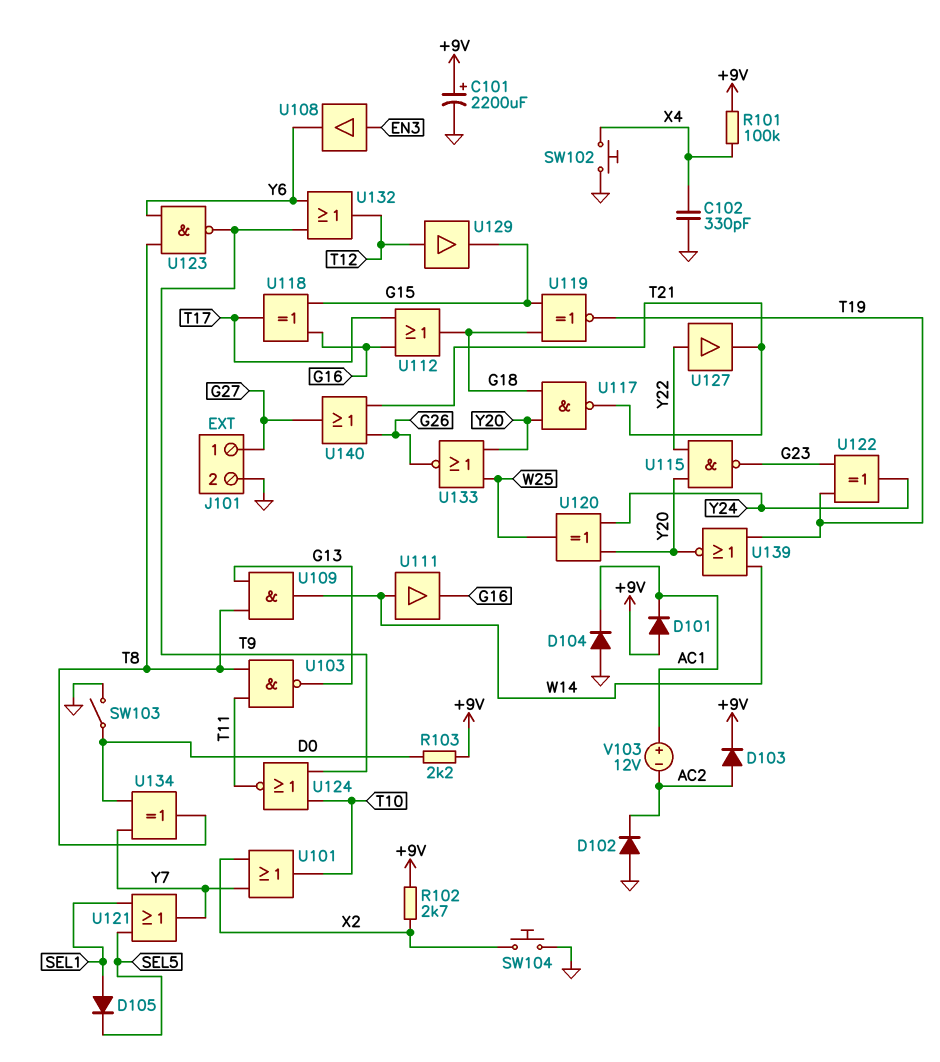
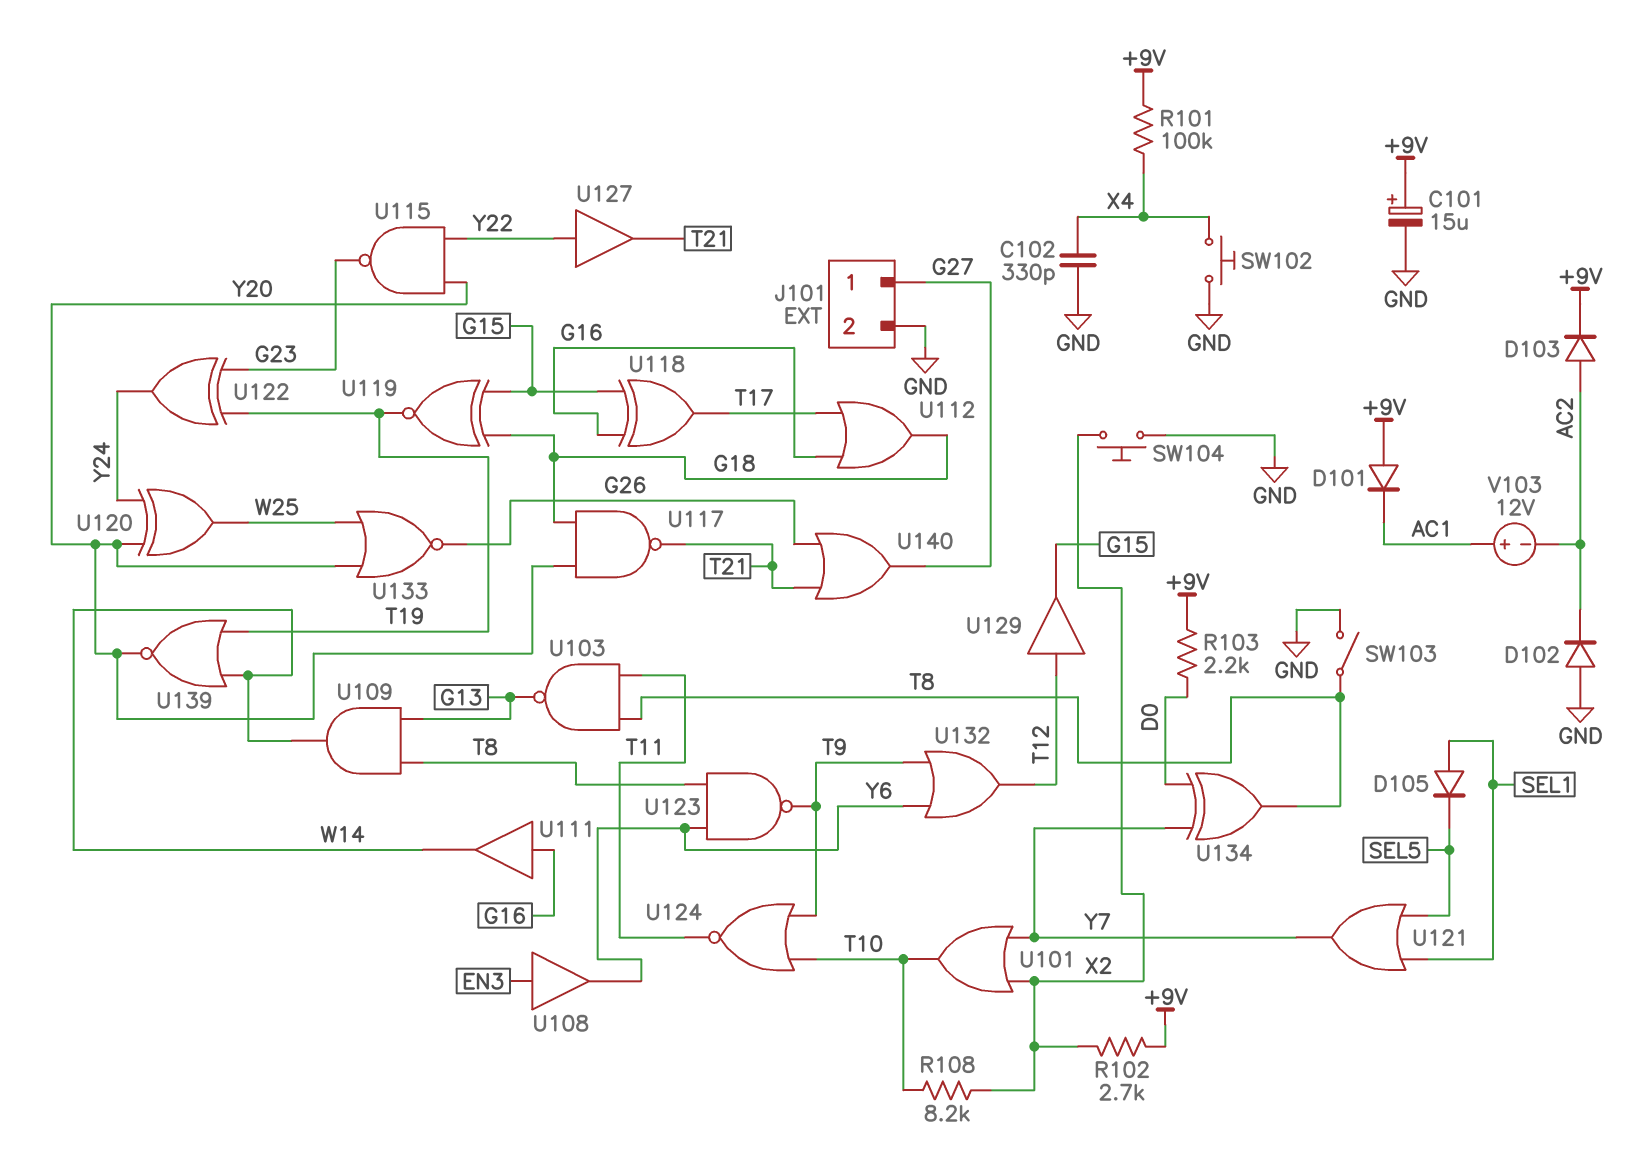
C101: 2200uF (plus +9V, minus GND) -> 15uF (plus +9V, minus GND)
D104: diode (A GND, K AC1) -> none
R108: none -> 8.2k (T10, X2)
SW103: switch (D0, GND) -> switch (GND, T8)
U111: buffer (in W14, out G16) -> buffer (in G16, out W14)

